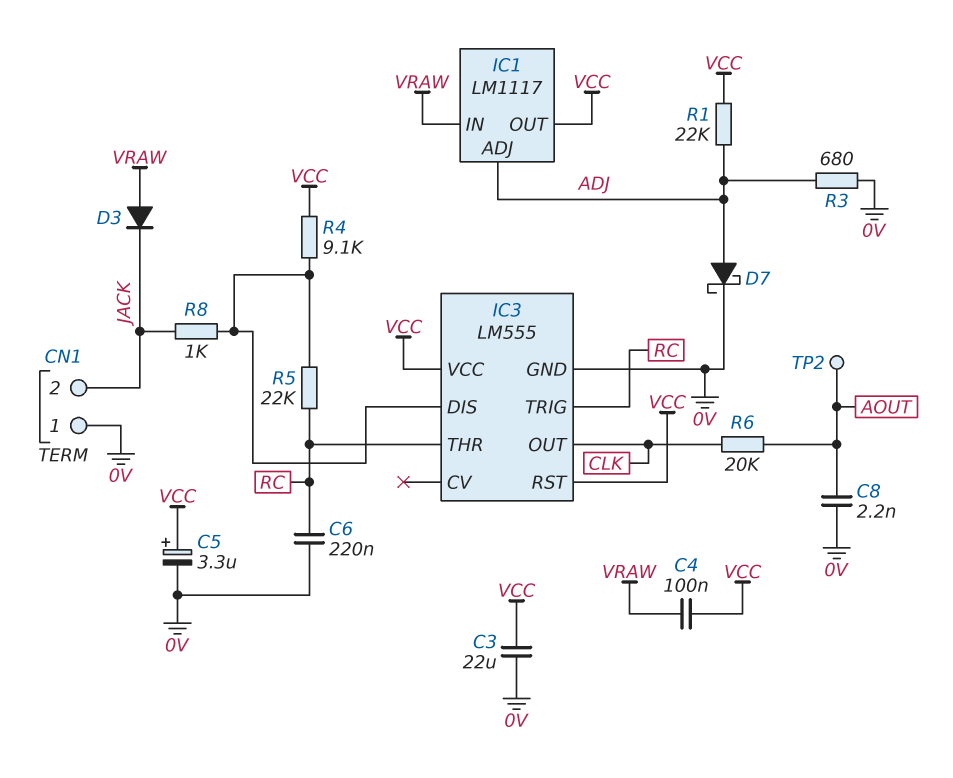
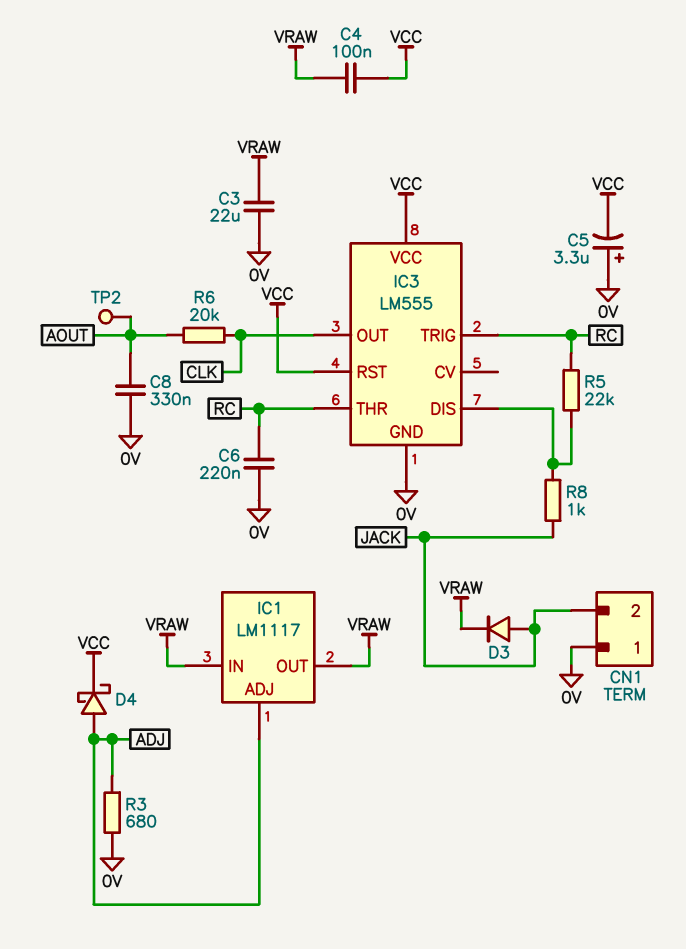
C3: 22uF (0V, VCC) -> 22uF (0V, VRAW)
C5: 3.3uF (plus VCC, minus 0V) -> 3.3uF (plus 0V, minus VCC)
C8: 2.2nF (0V, AOUT) -> 330nF (0V, AOUT)
D3: diode (A VRAW, K JACK) -> diode (A JACK, K VRAW)
D4: none -> schottky (A ADJ, K VCC)
D7: schottky (A ADJ, K 0V) -> none
IC1 pin OUT: VCC -> VRAW
R1: 22k (ADJ, VCC) -> none
R4: 9.1k (IC3/DIS, VCC) -> none

